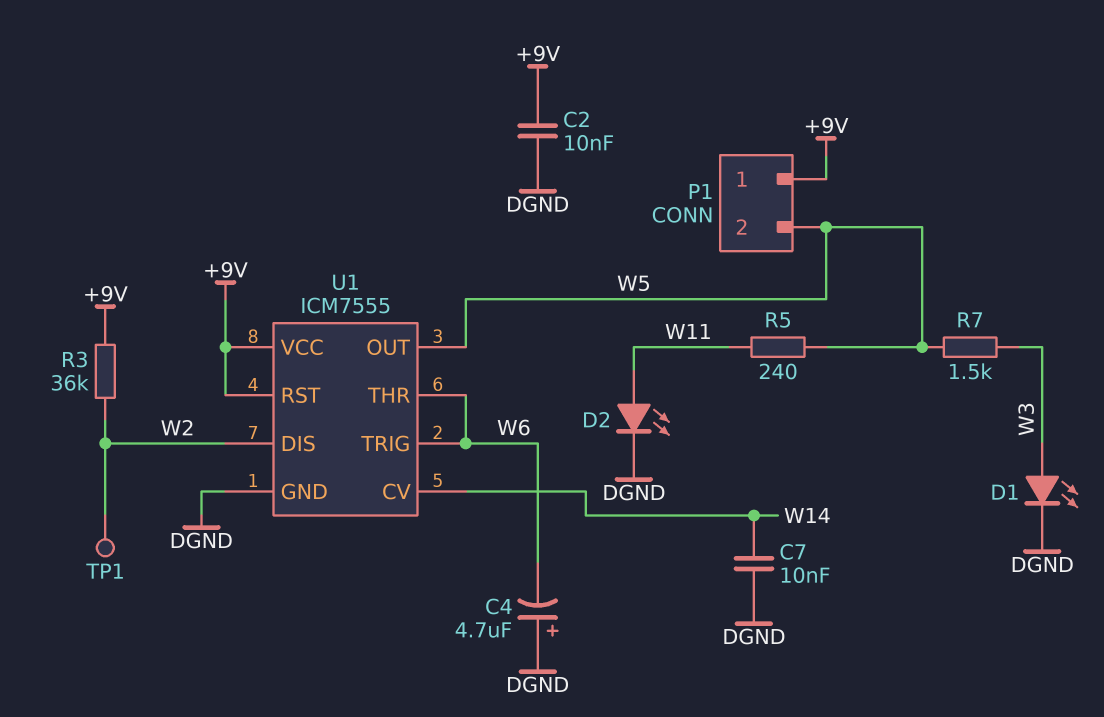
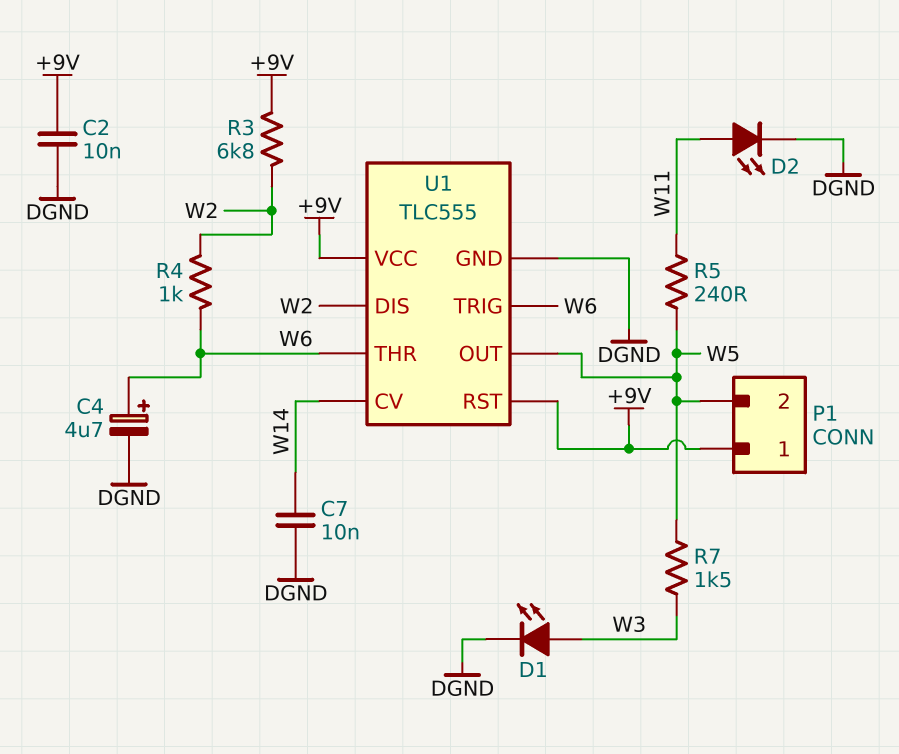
C4: 4.7uF (plus DGND, minus W6) -> 4.7uF (plus W6, minus DGND)
R3: 36k (+9V, W2) -> 6.8k (+9V, W2)
R4: none -> 1k (W2, W6)
TP1: test point (W2) -> none
U1: ICM7555 -> TLC555

